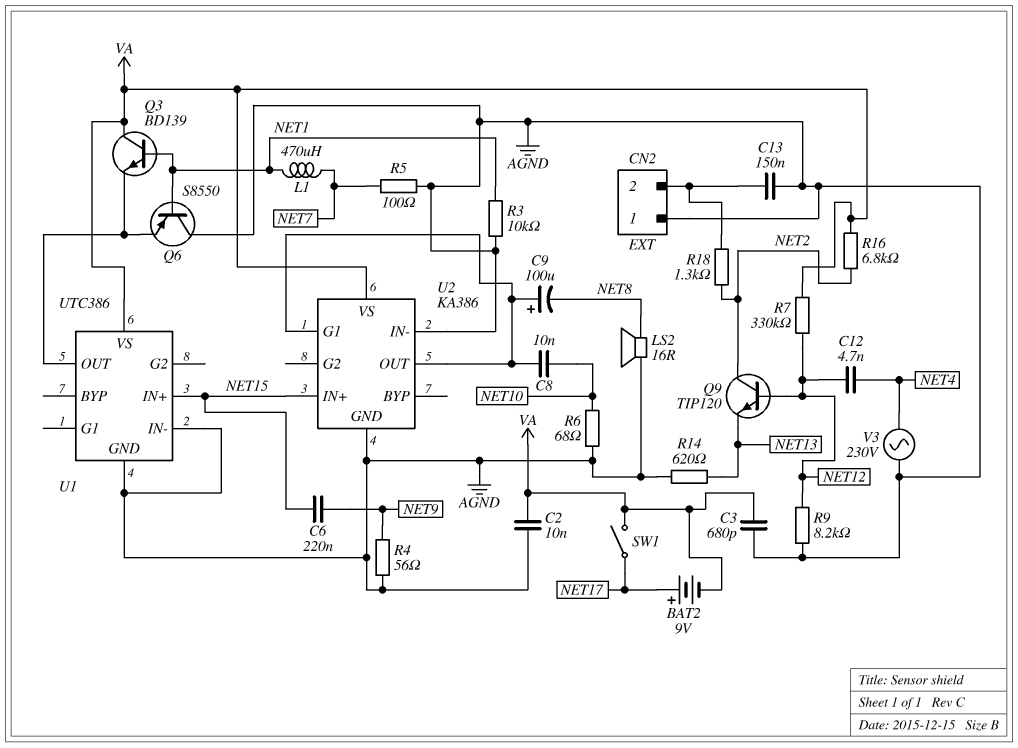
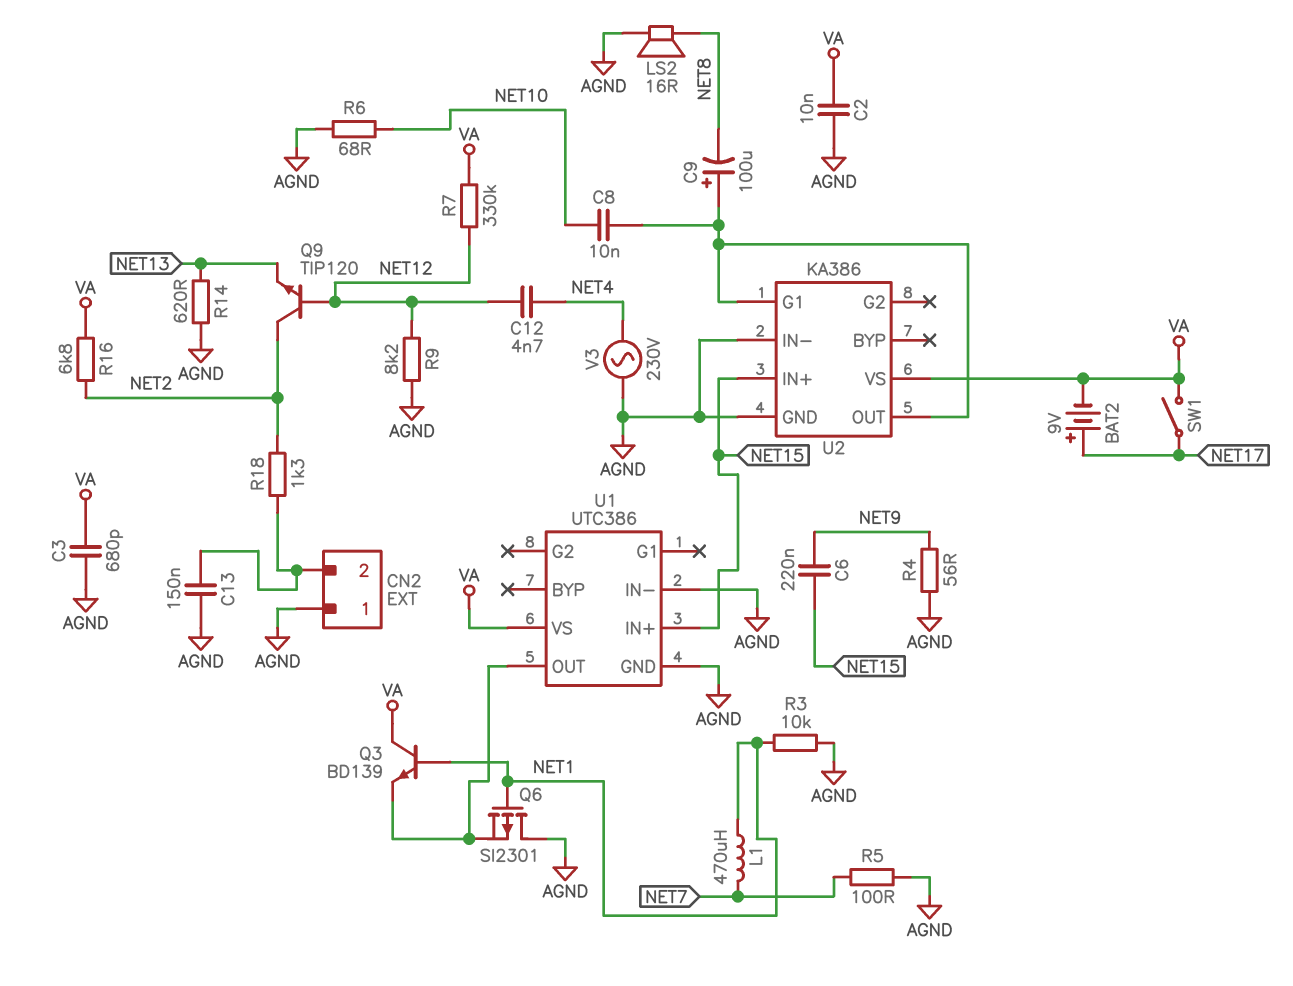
Q6: PNP S8550 (B NET1, C AGND, E U1/OUT) -> PMOS SI2301 (G NET1, D AGND, S U1/OUT)

